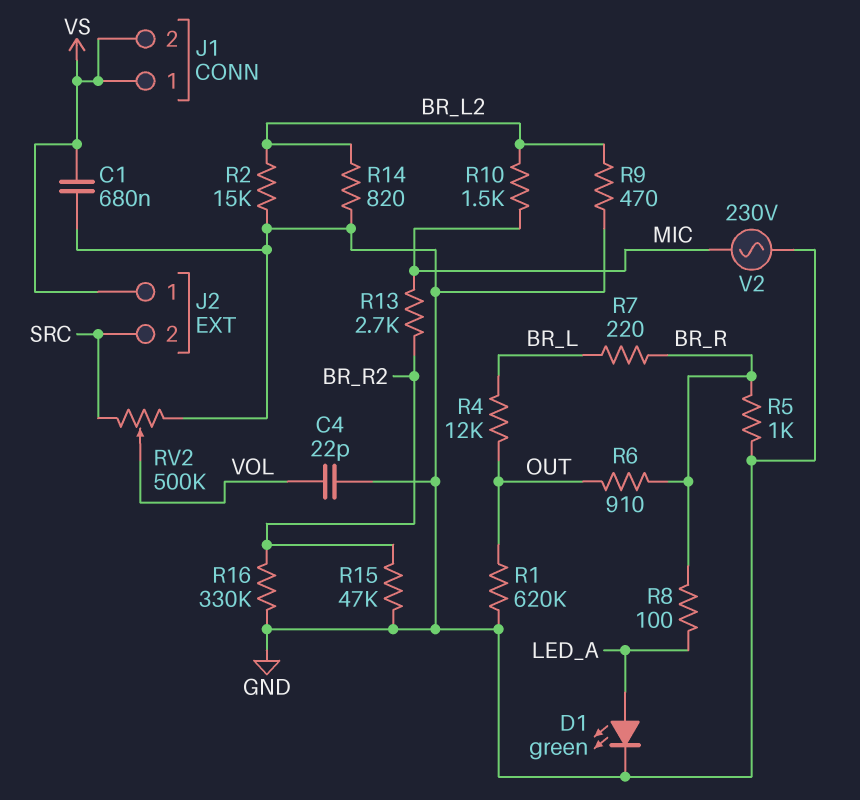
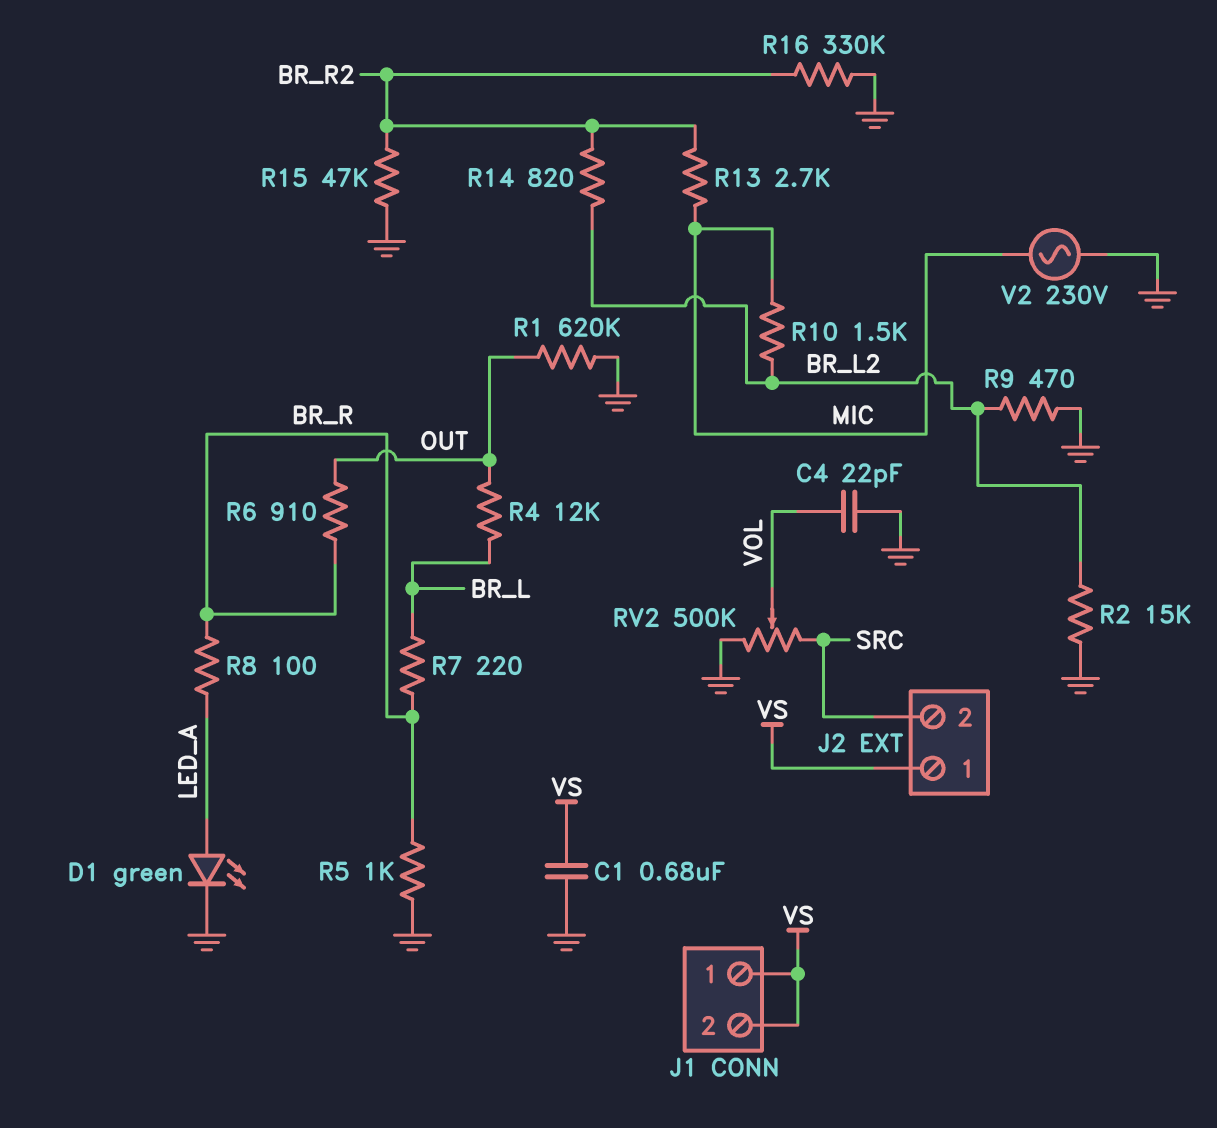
R14: 820 (BR_L2, GND) -> 820 (BR_L2, BR_R2)

